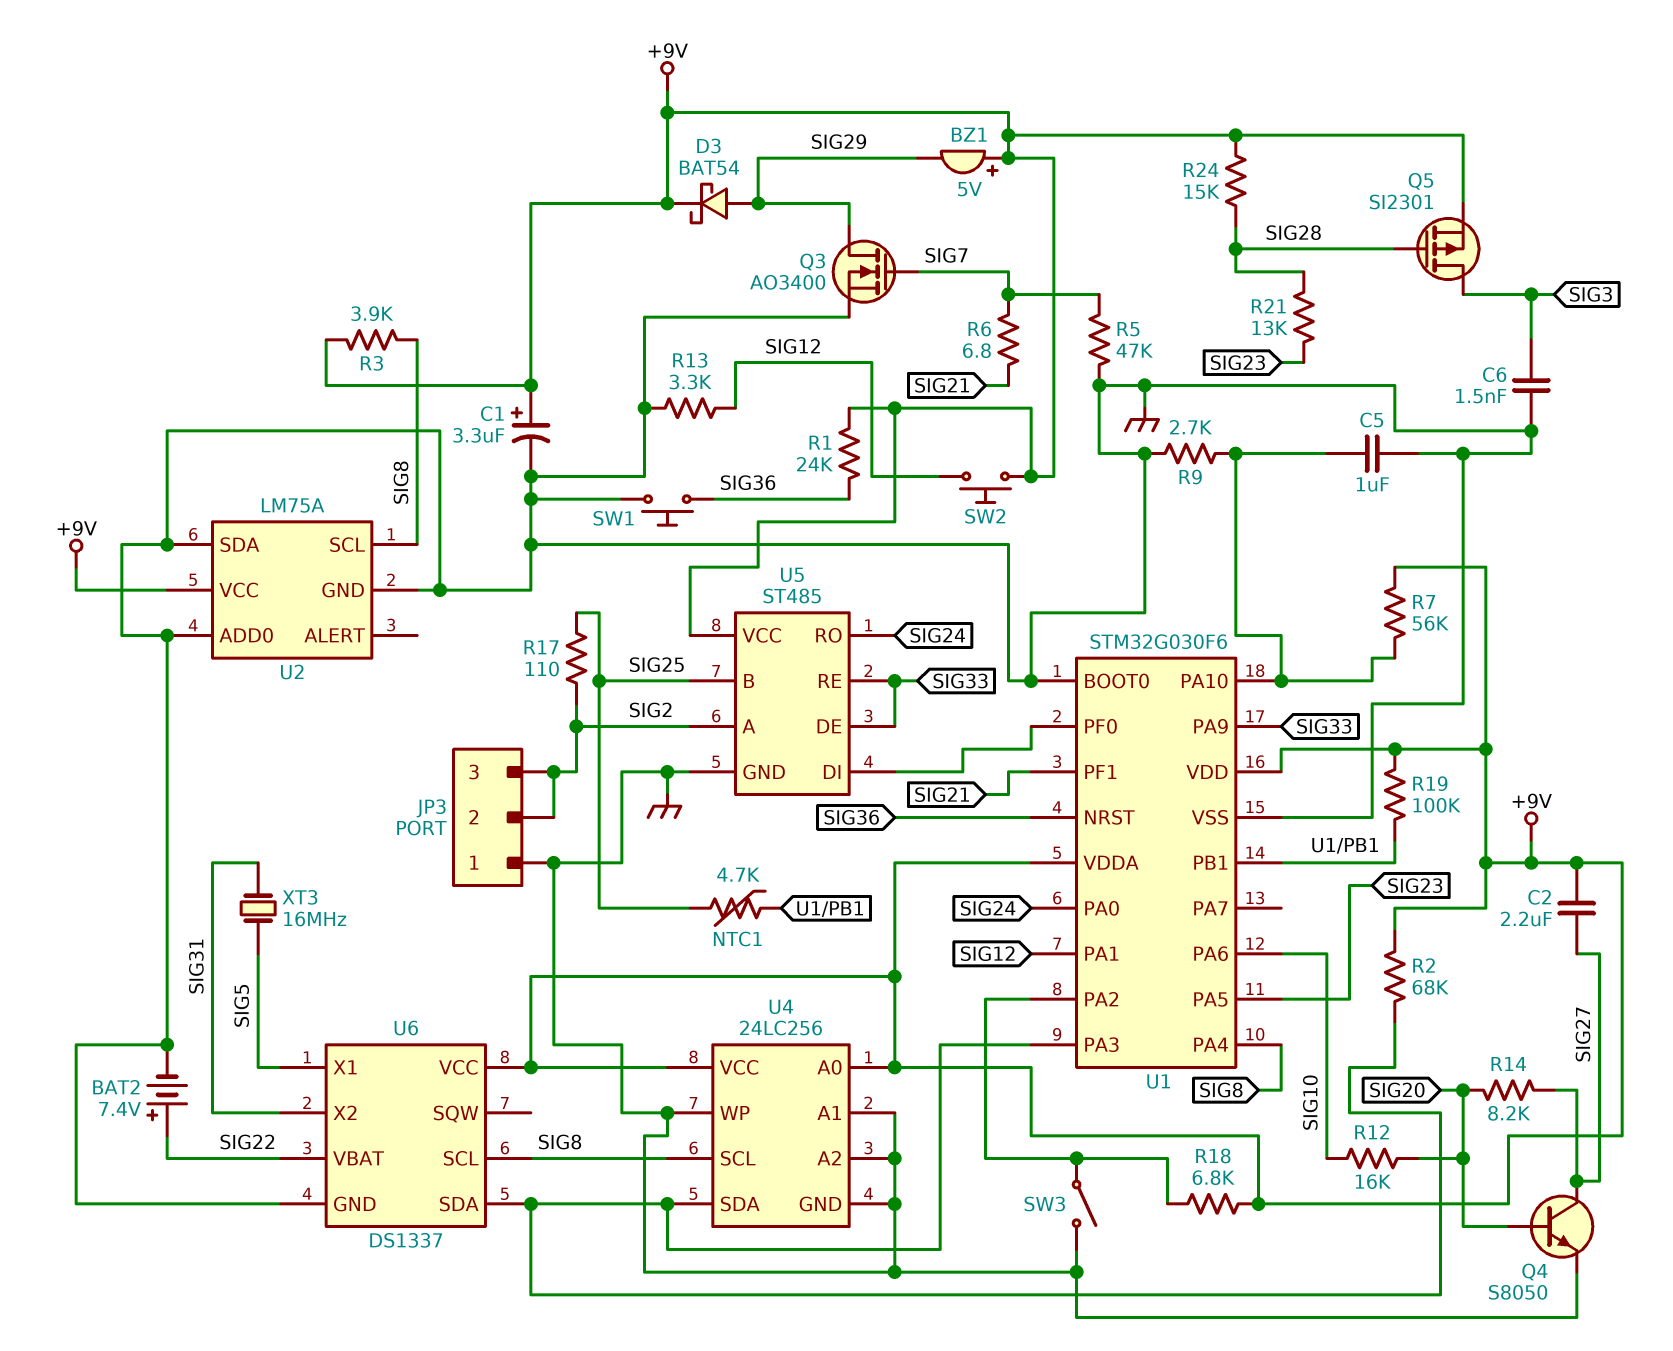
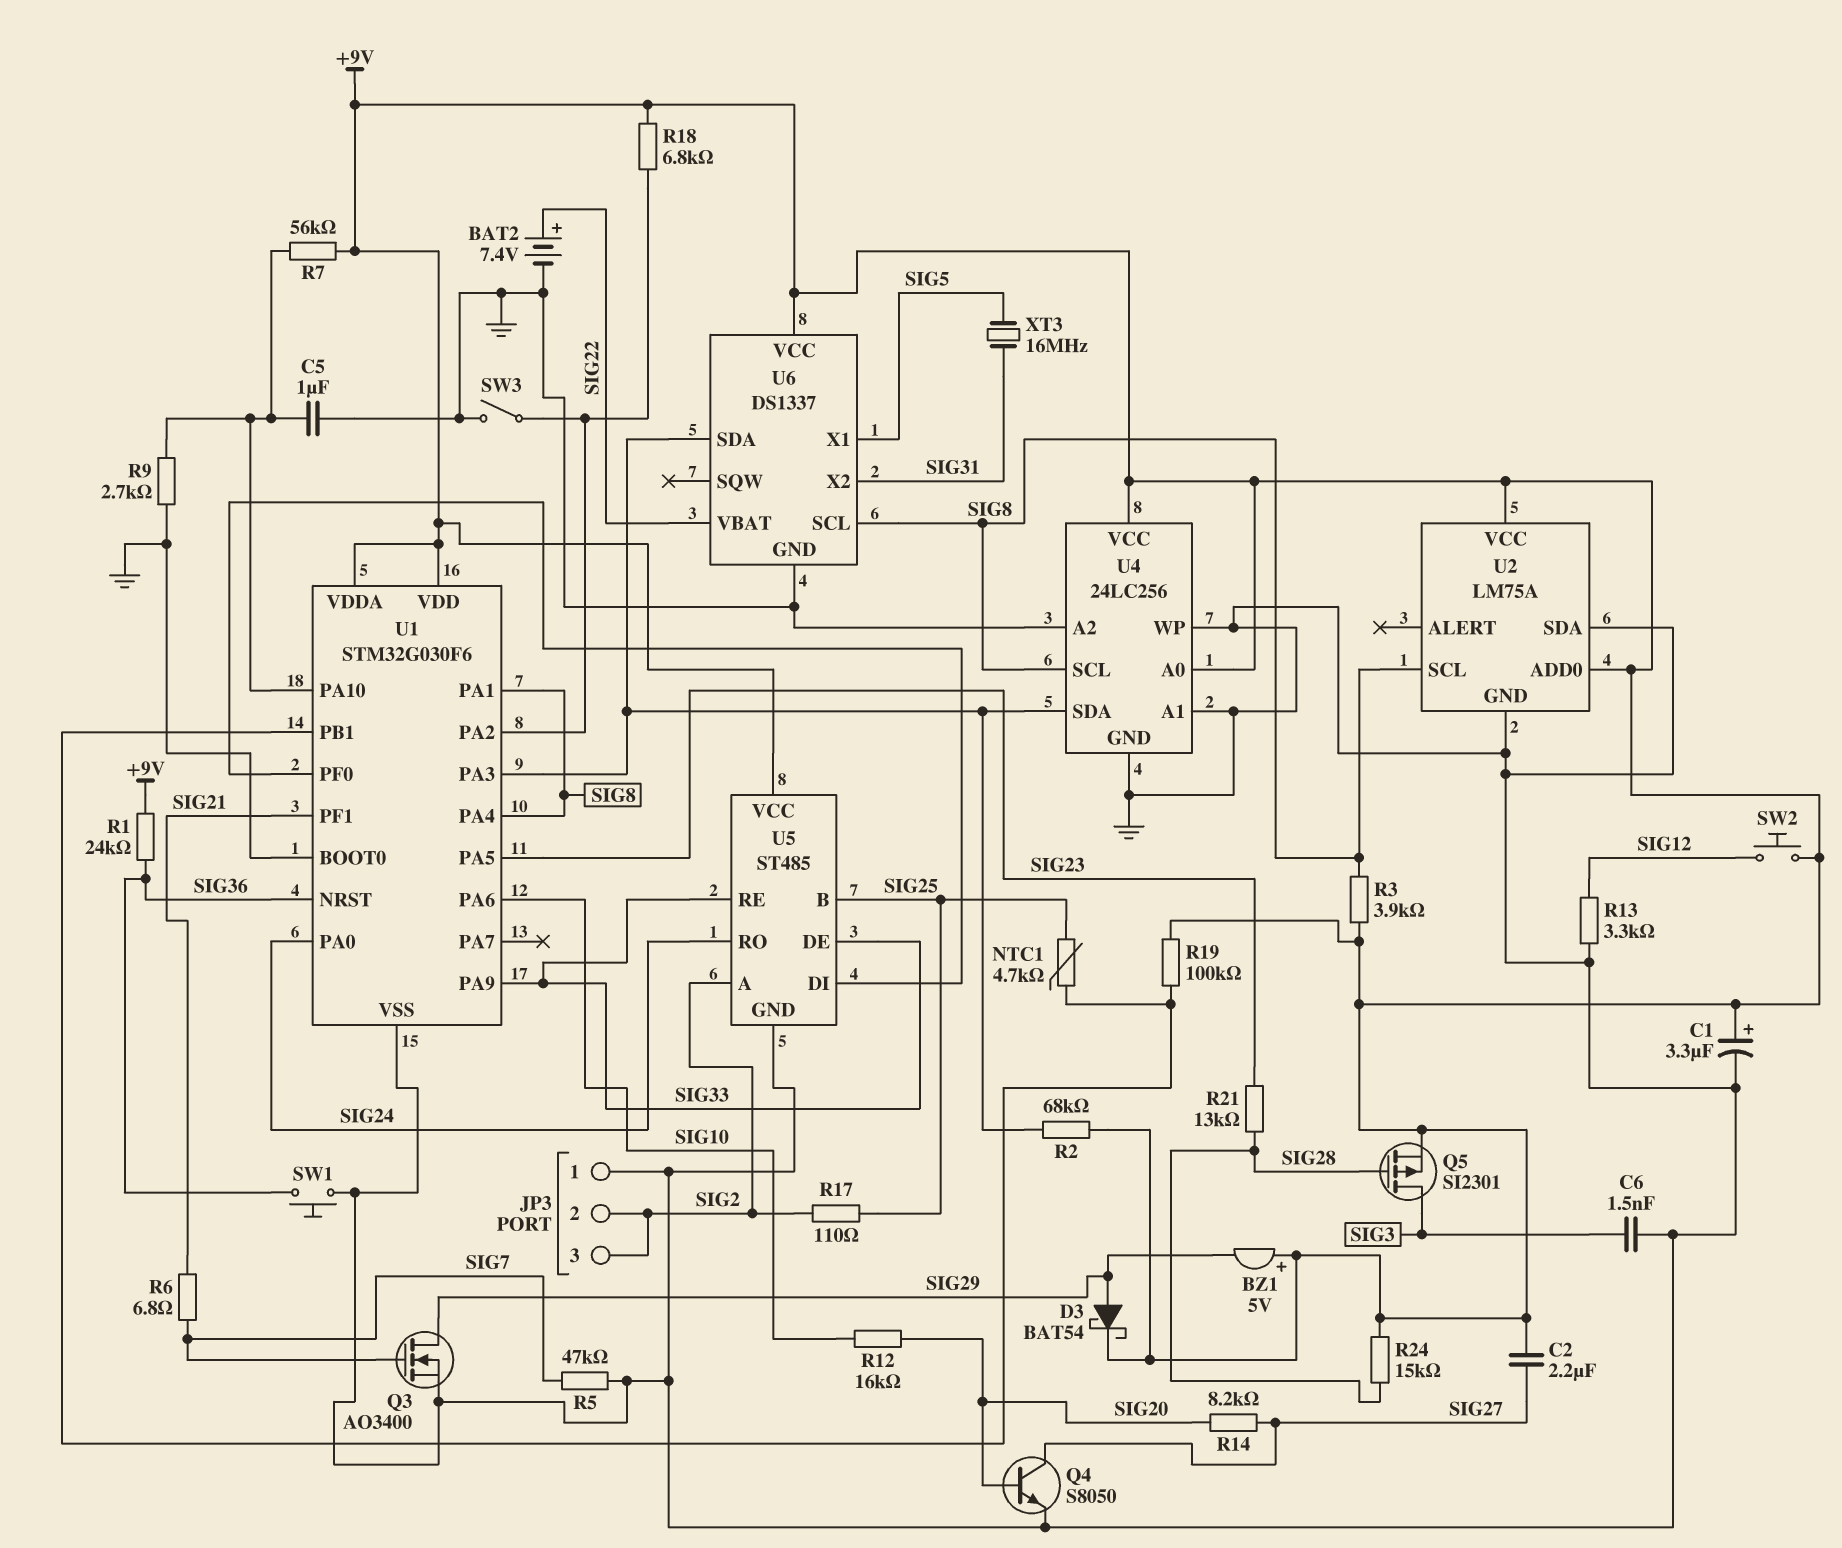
U1 pin PA1: SIG12 -> SIG8
U2 pin ADD0: GND -> +9V

